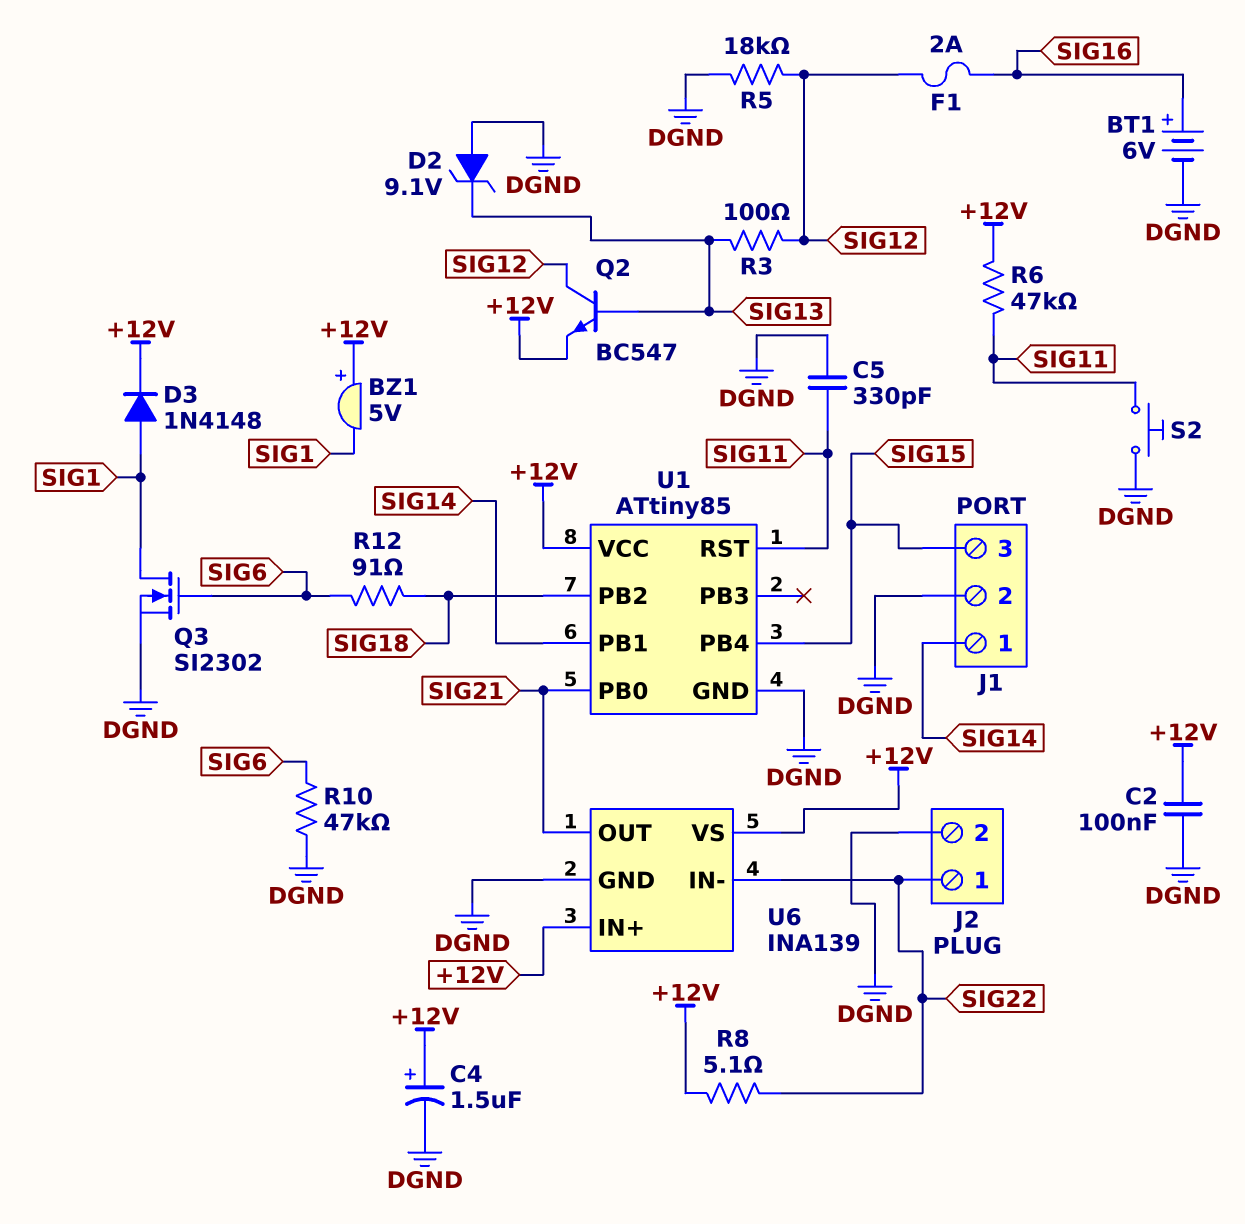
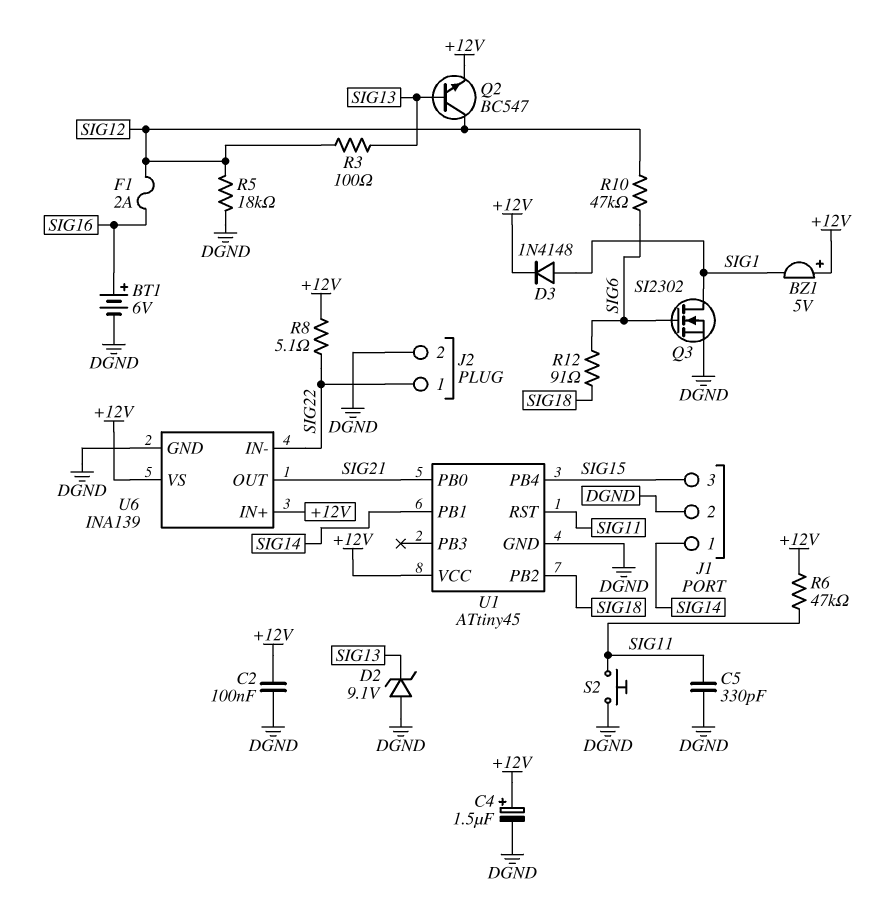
R10: 47k (DGND, SIG6) -> 47k (SIG6, SIG12)
U1: ATtiny85 -> ATtiny45

